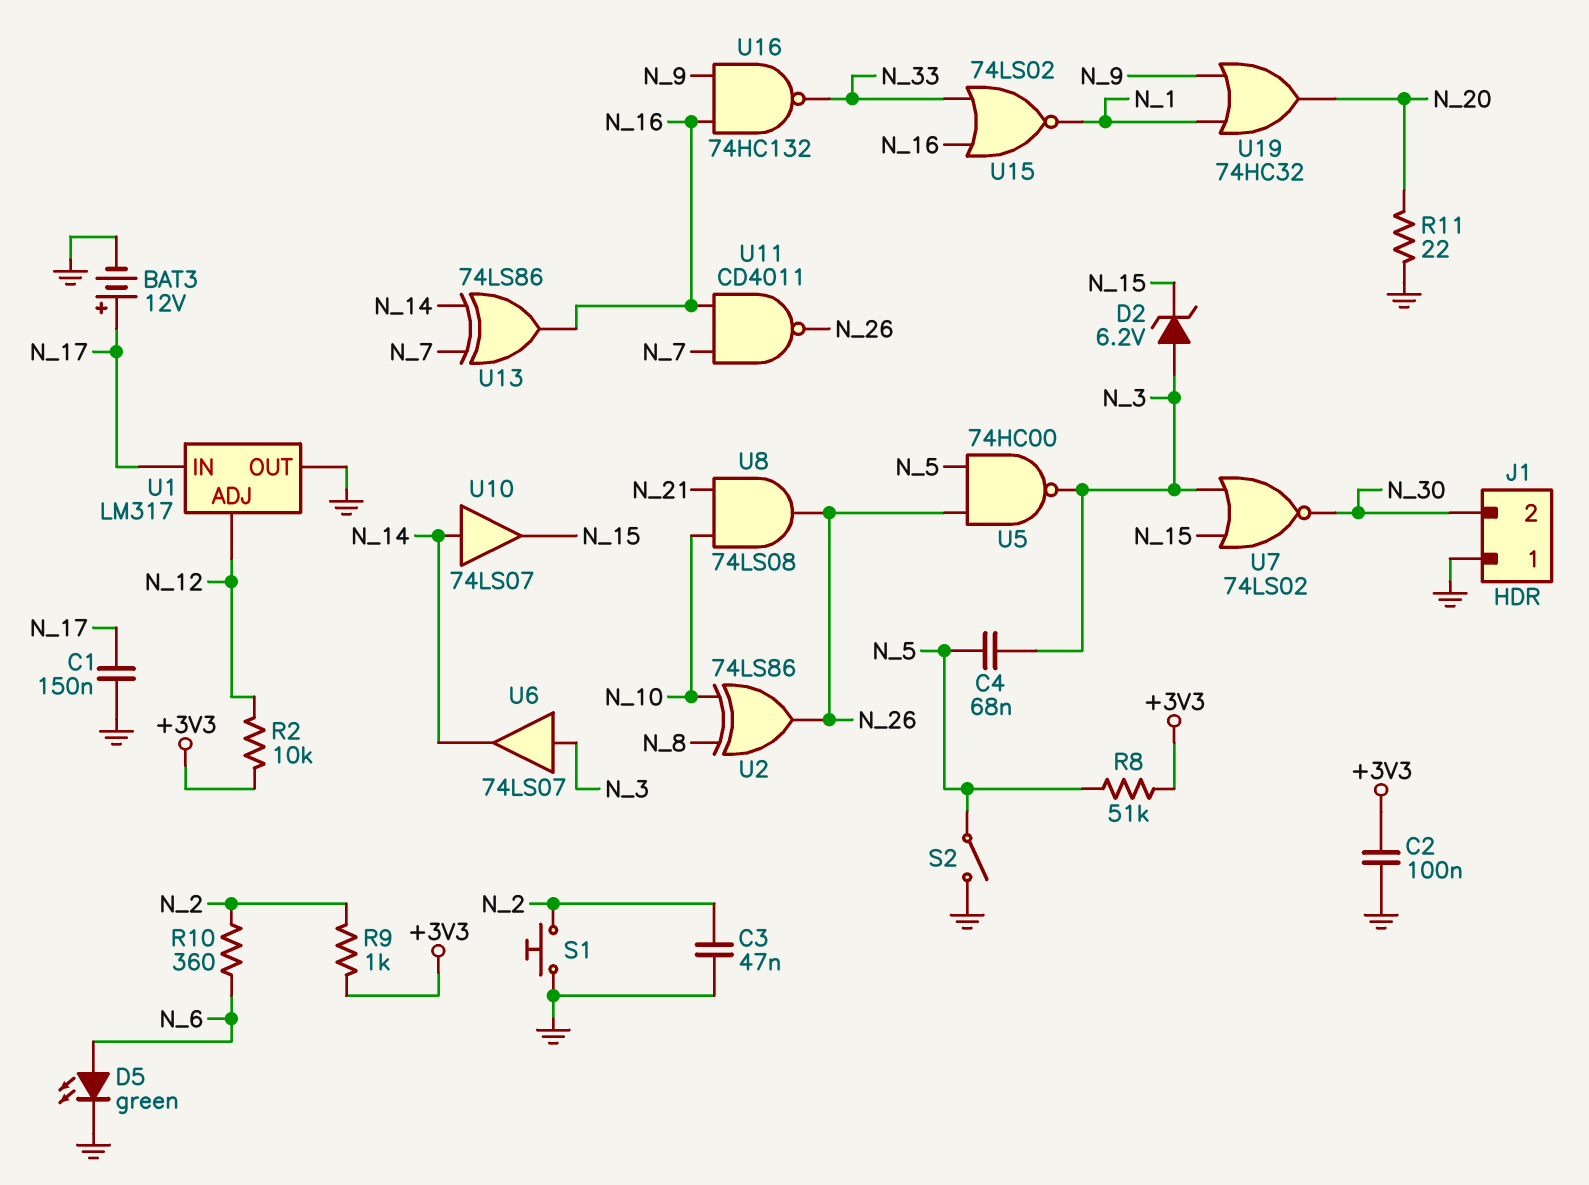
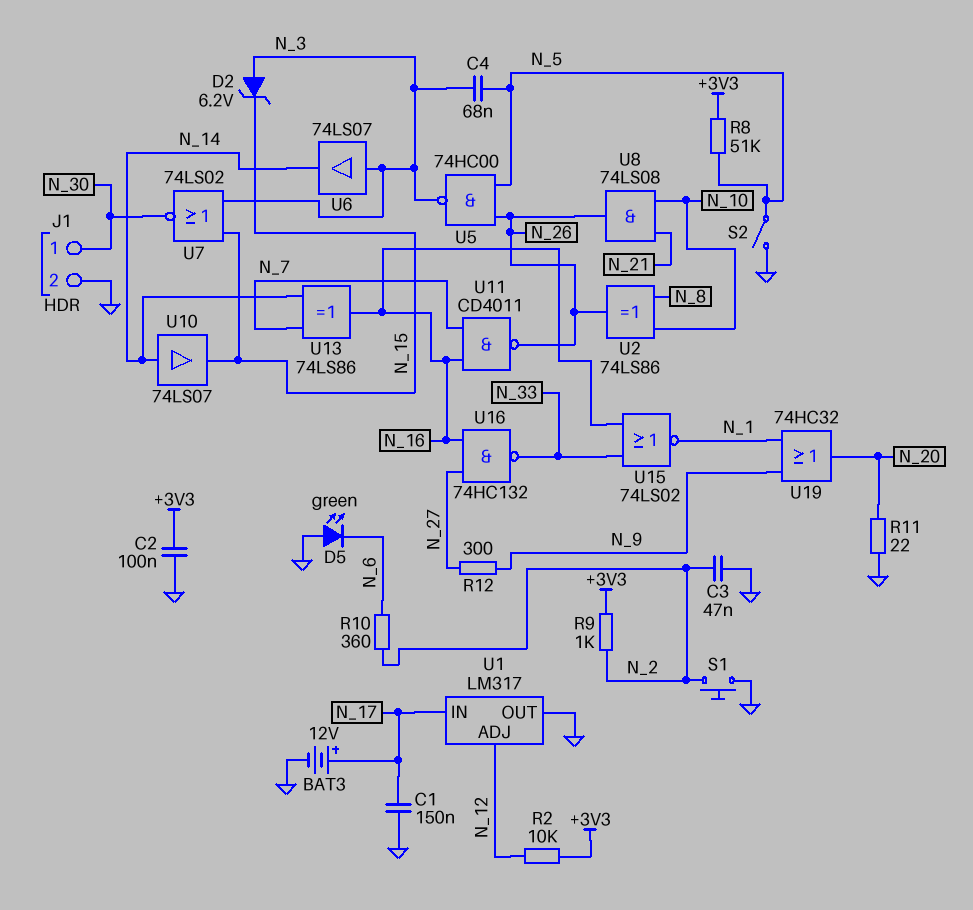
D5: LED green (A N_6, K GND) -> LED green (A GND, K N_6)
J1 pin 1: GND -> N_30
J1 pin 2: N_30 -> GND
R12: none -> 300 (N_9, N_27)
U16: NAND 74HC132 (in N_9, in N_16, out N_33) -> NAND 74HC132 (in N_16, in N_27, out N_33)

